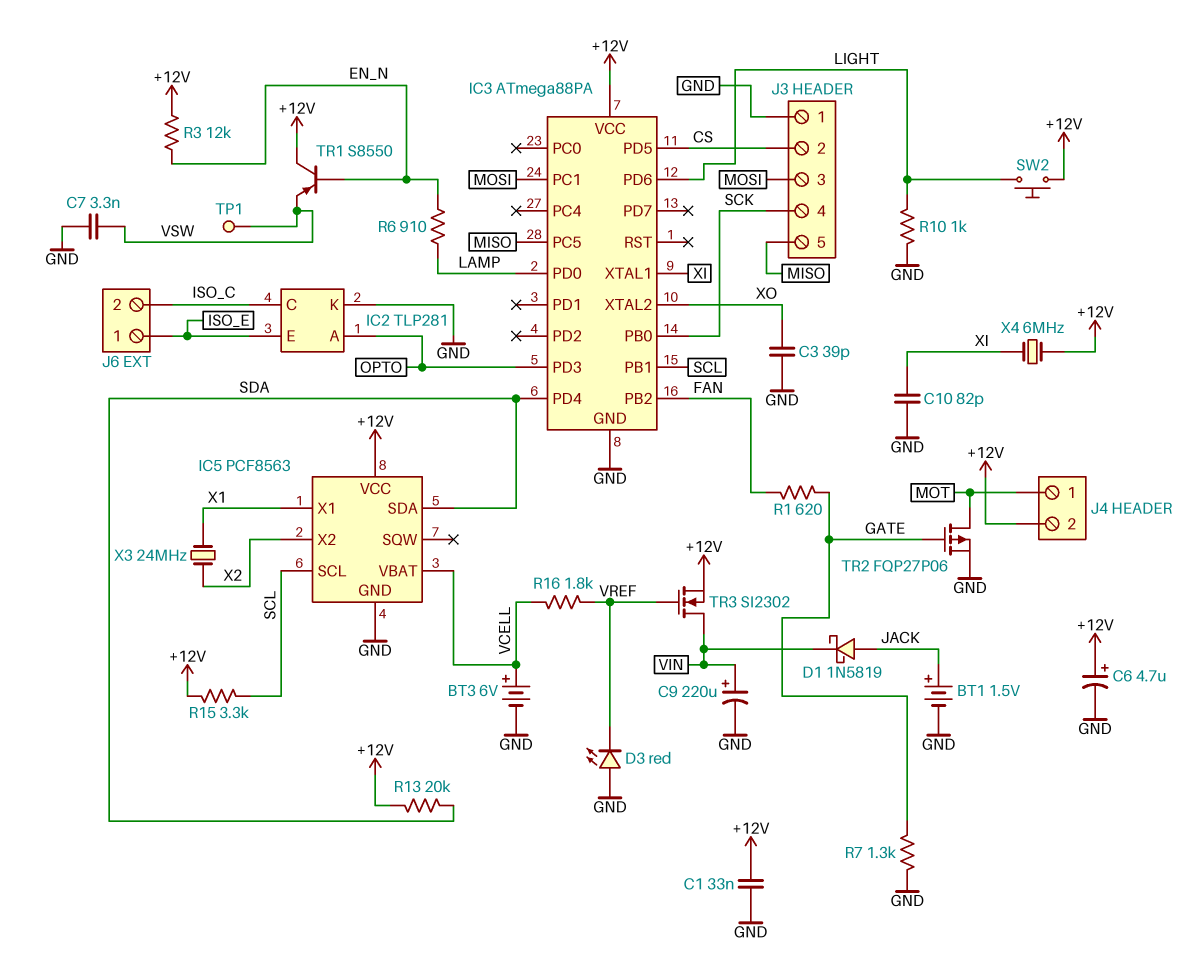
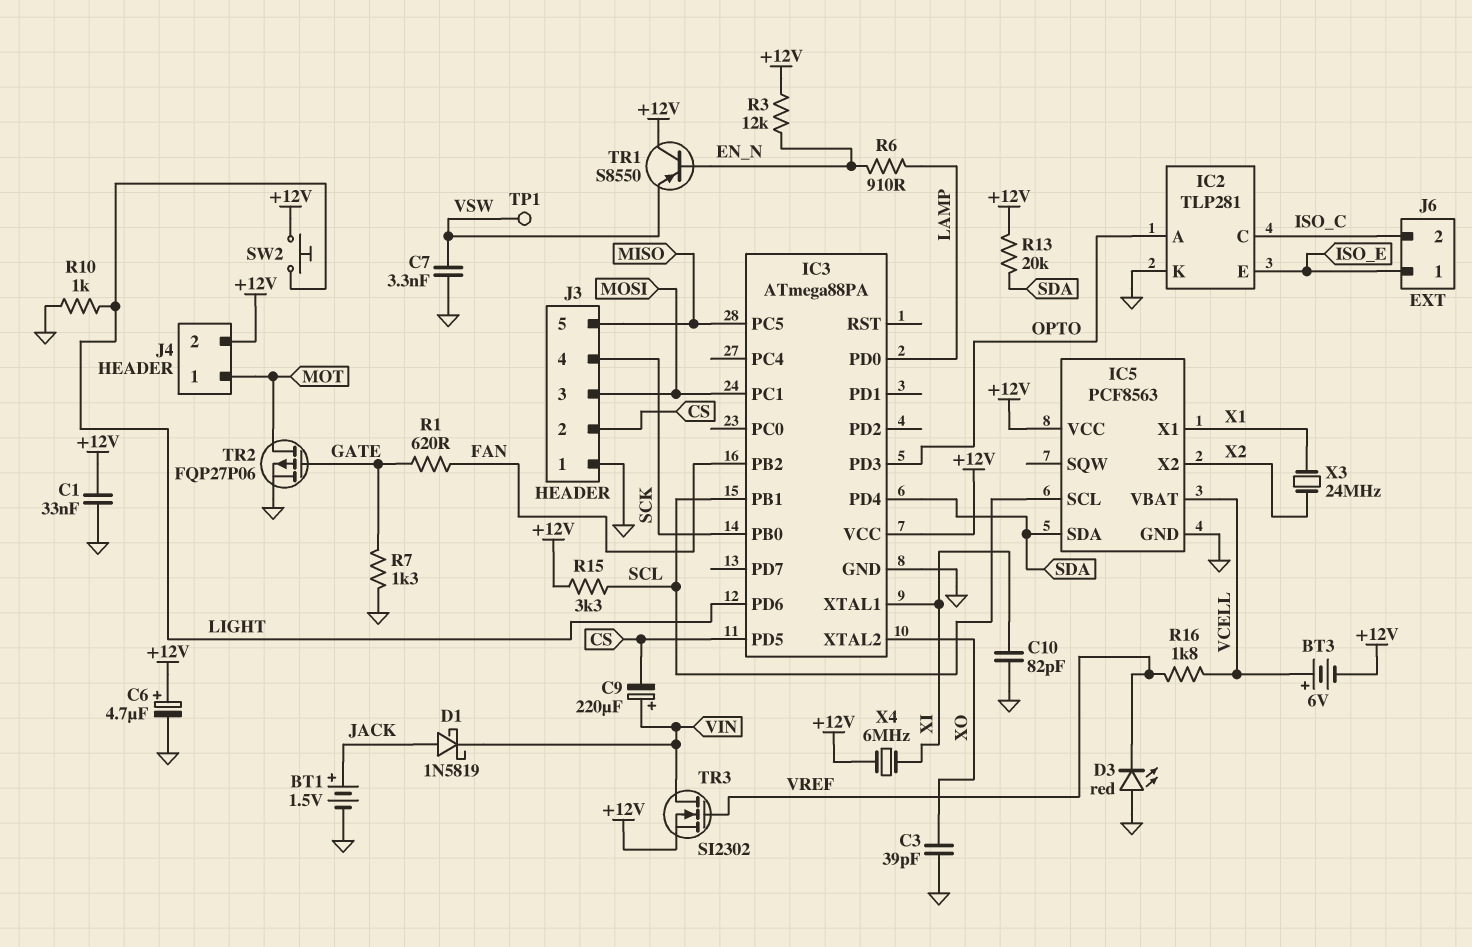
BT3: 6V (plus VCELL, minus GND) -> 6V (plus VCELL, minus +12V)
C9: 220uF (plus VIN, minus GND) -> 220uF (plus VIN, minus CS)

